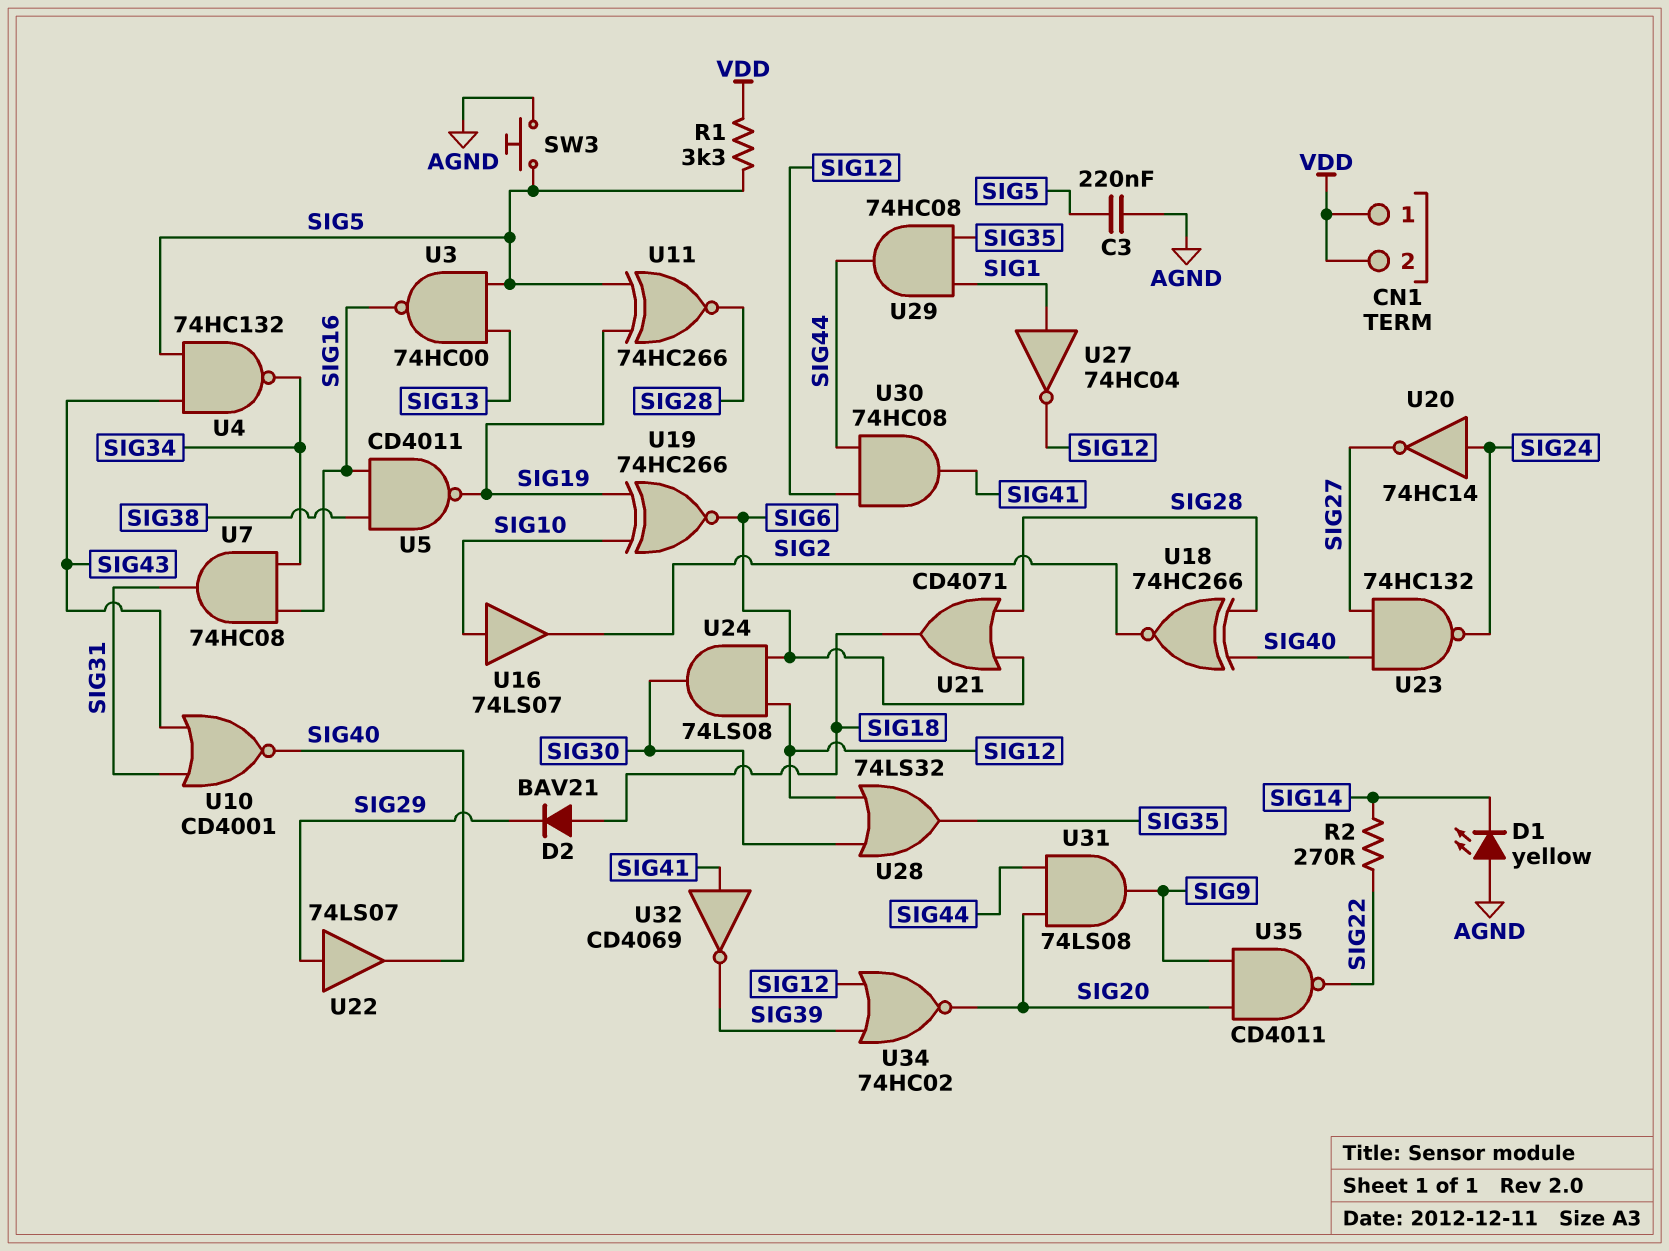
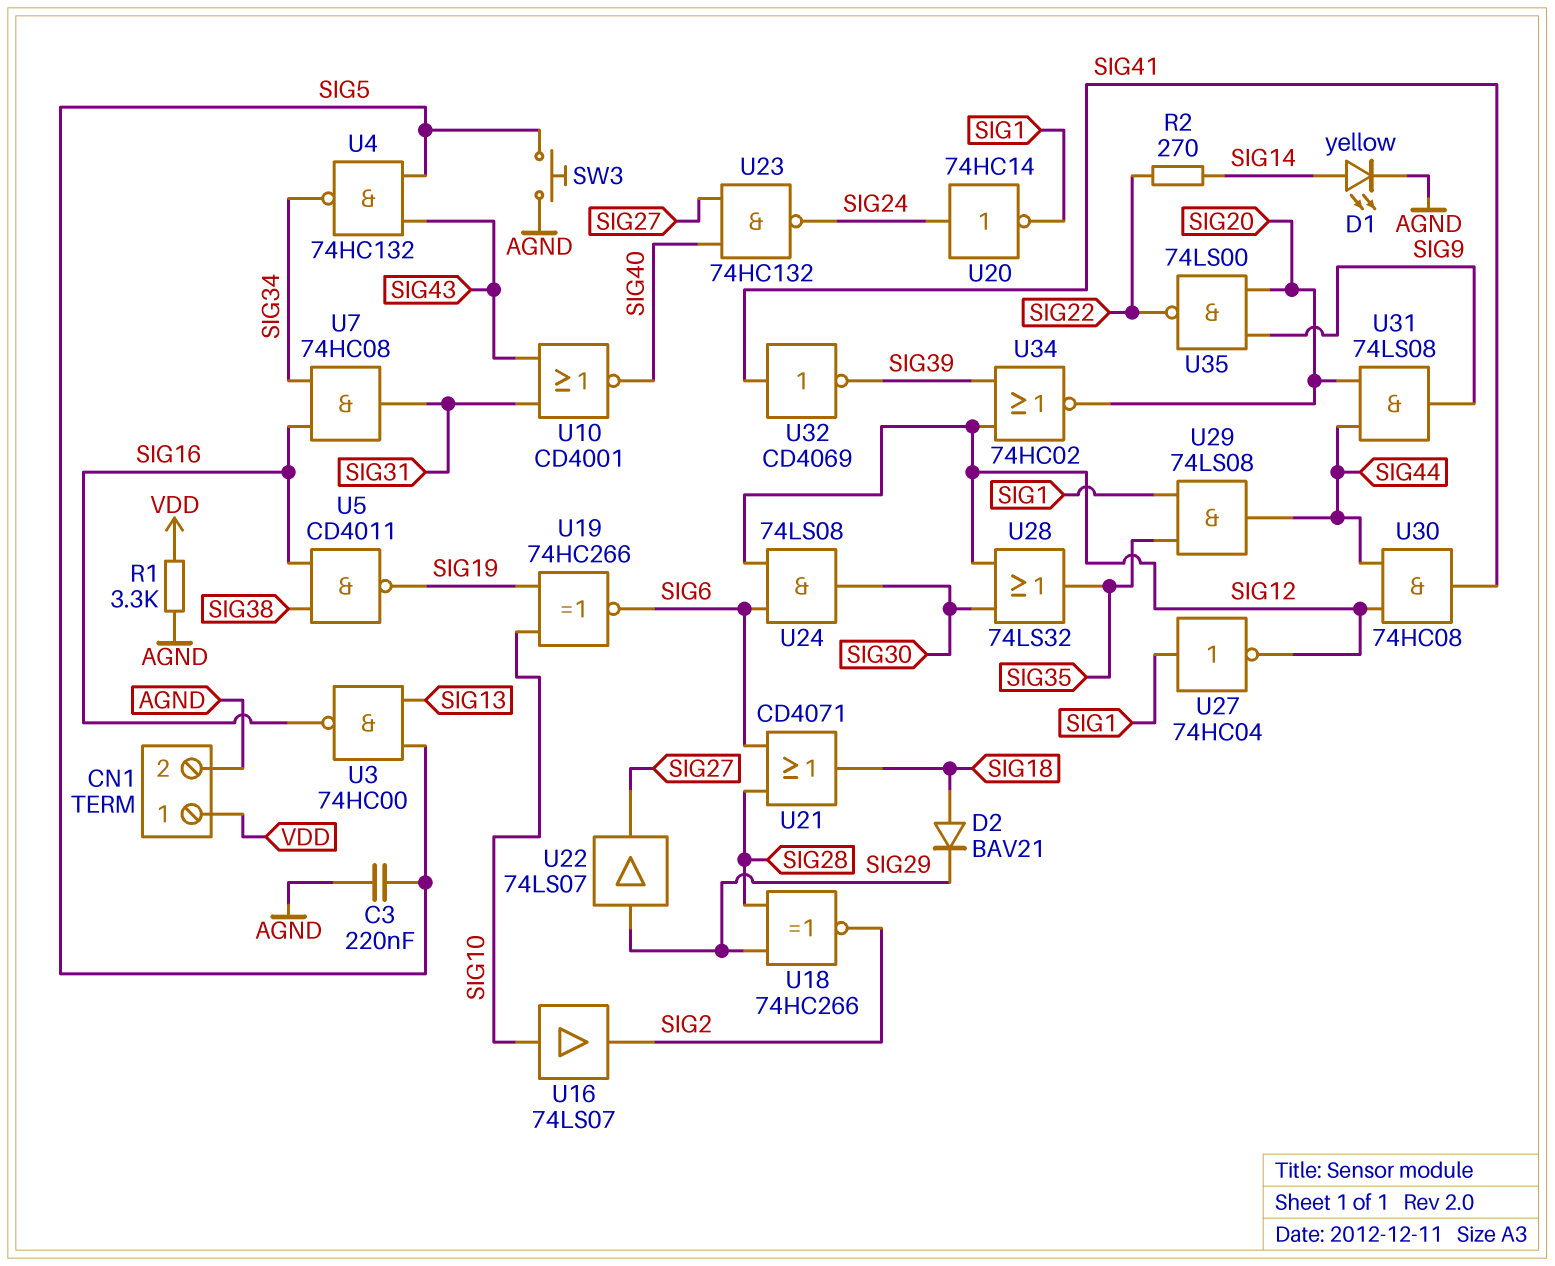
CN1 pin 2: VDD -> AGND
D1: LED yellow (A AGND, K SIG14) -> LED yellow (A SIG14, K AGND)
R1: 3.3k (SIG5, VDD) -> 3.3k (AGND, VDD)
U11: XNOR 74HC266 (in SIG5, in SIG19, out SIG28) -> none
U18: XNOR 74HC266 (in SIG28, in SIG40, out SIG2) -> XNOR 74HC266 (in SIG28, in SIG29, out SIG2)
U20: NOT 74HC14 (in SIG24, out SIG27) -> NOT 74HC14 (in SIG24, out SIG1)
U22: buffer 74LS07 (in SIG29, out SIG40) -> buffer 74LS07 (in SIG29, out SIG27)
U29: AND 74HC08 (in SIG1, in SIG35, out SIG44) -> AND 74LS08 (in SIG1, in SIG35, out SIG44)
U35: NAND CD4011 (in SIG9, in SIG20, out SIG22) -> NAND 74LS00 (in SIG9, in SIG20, out SIG22)

